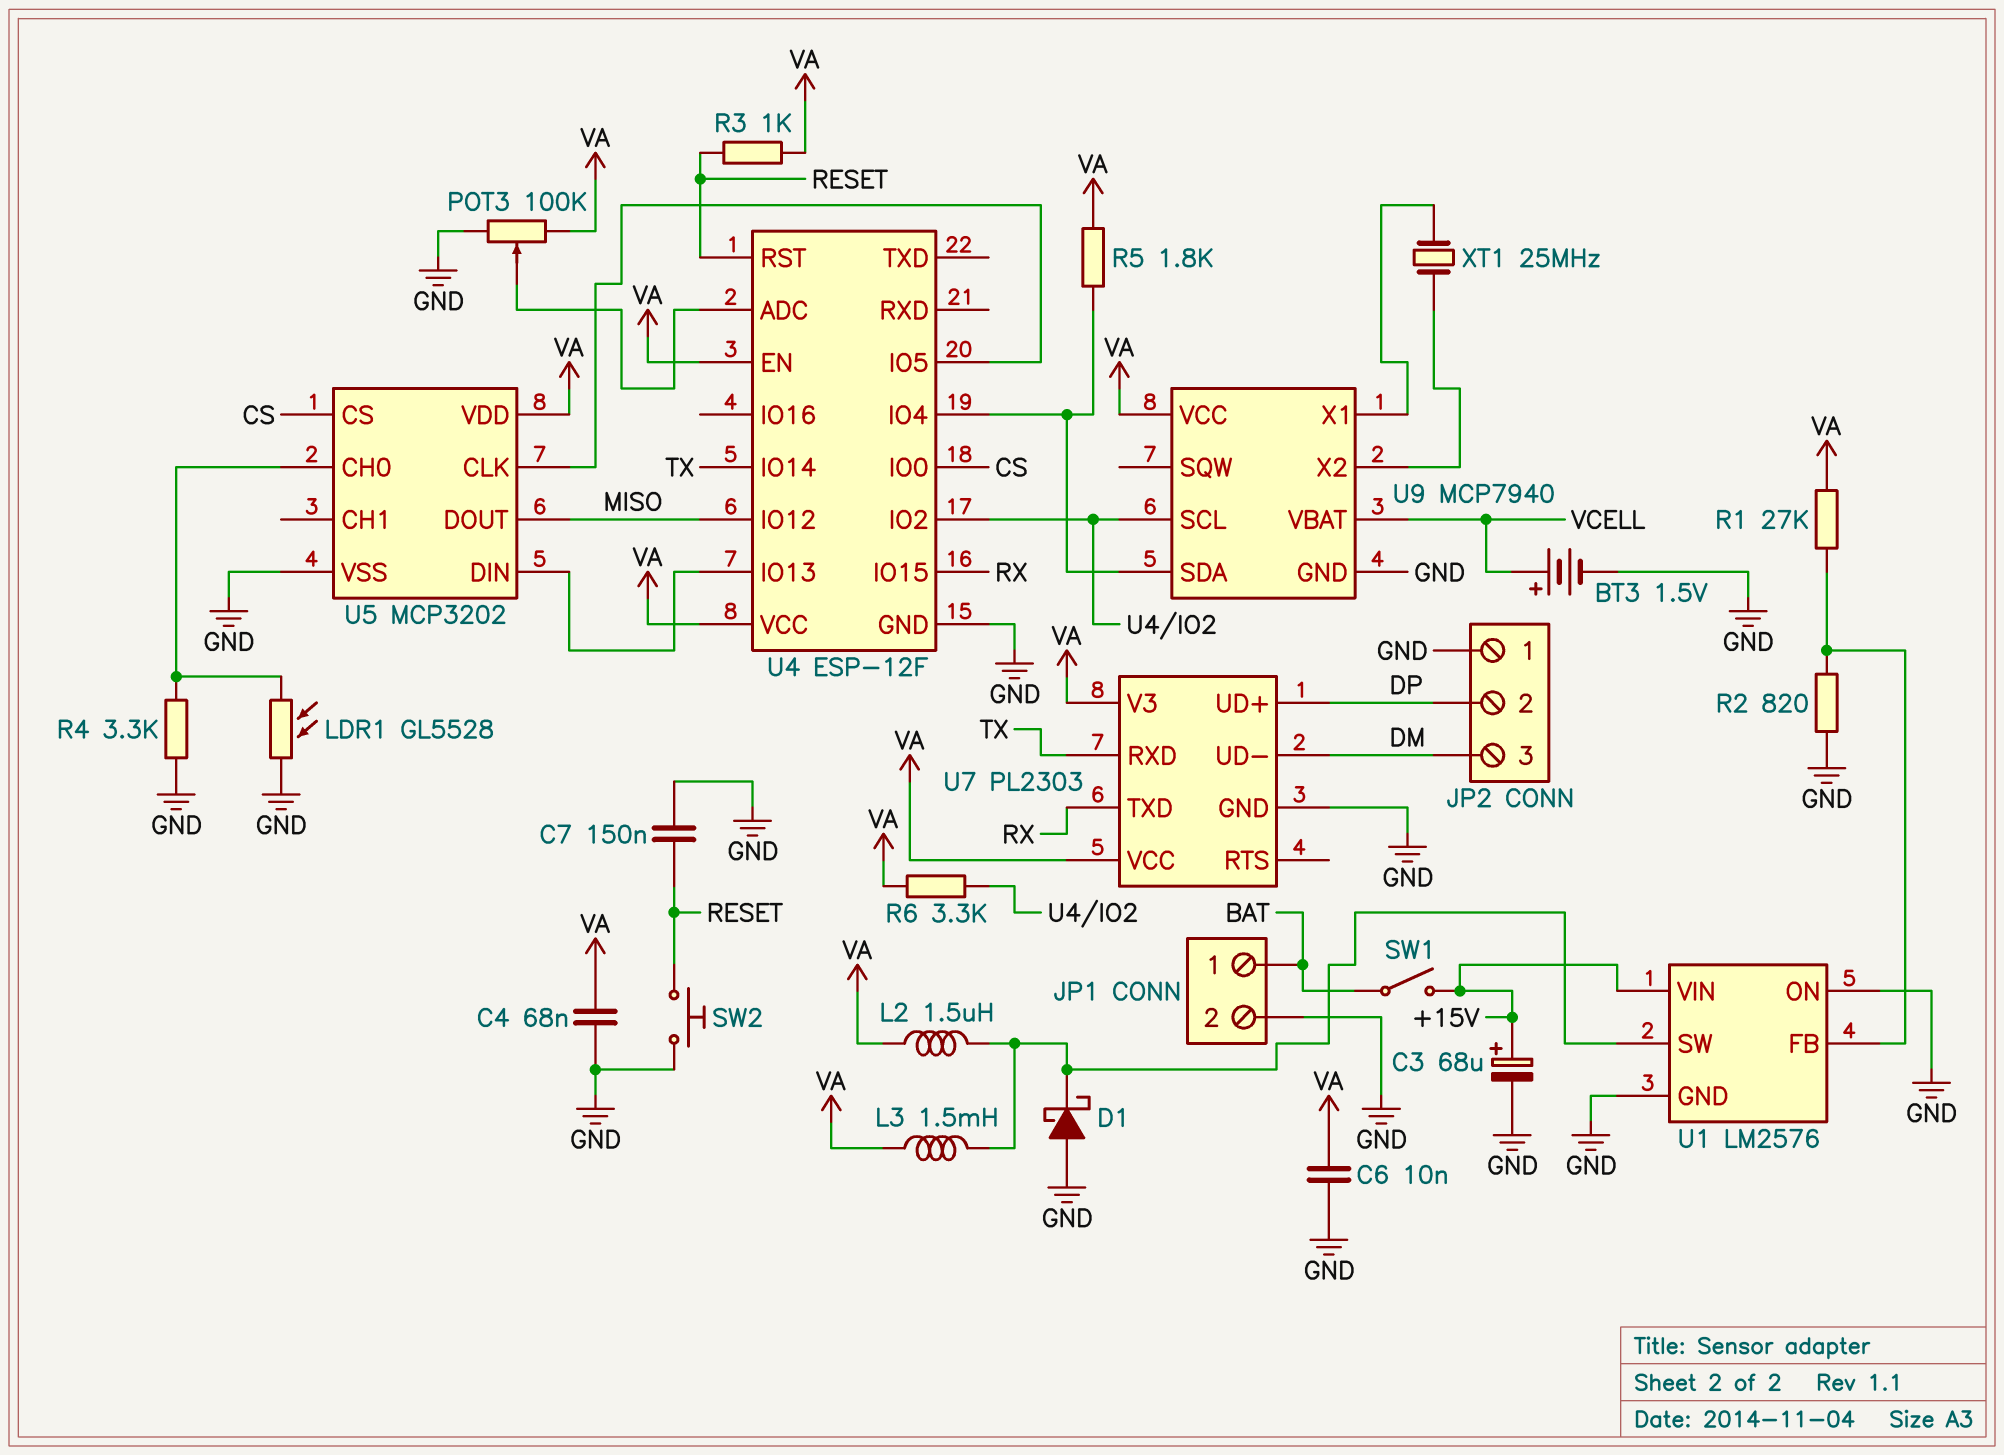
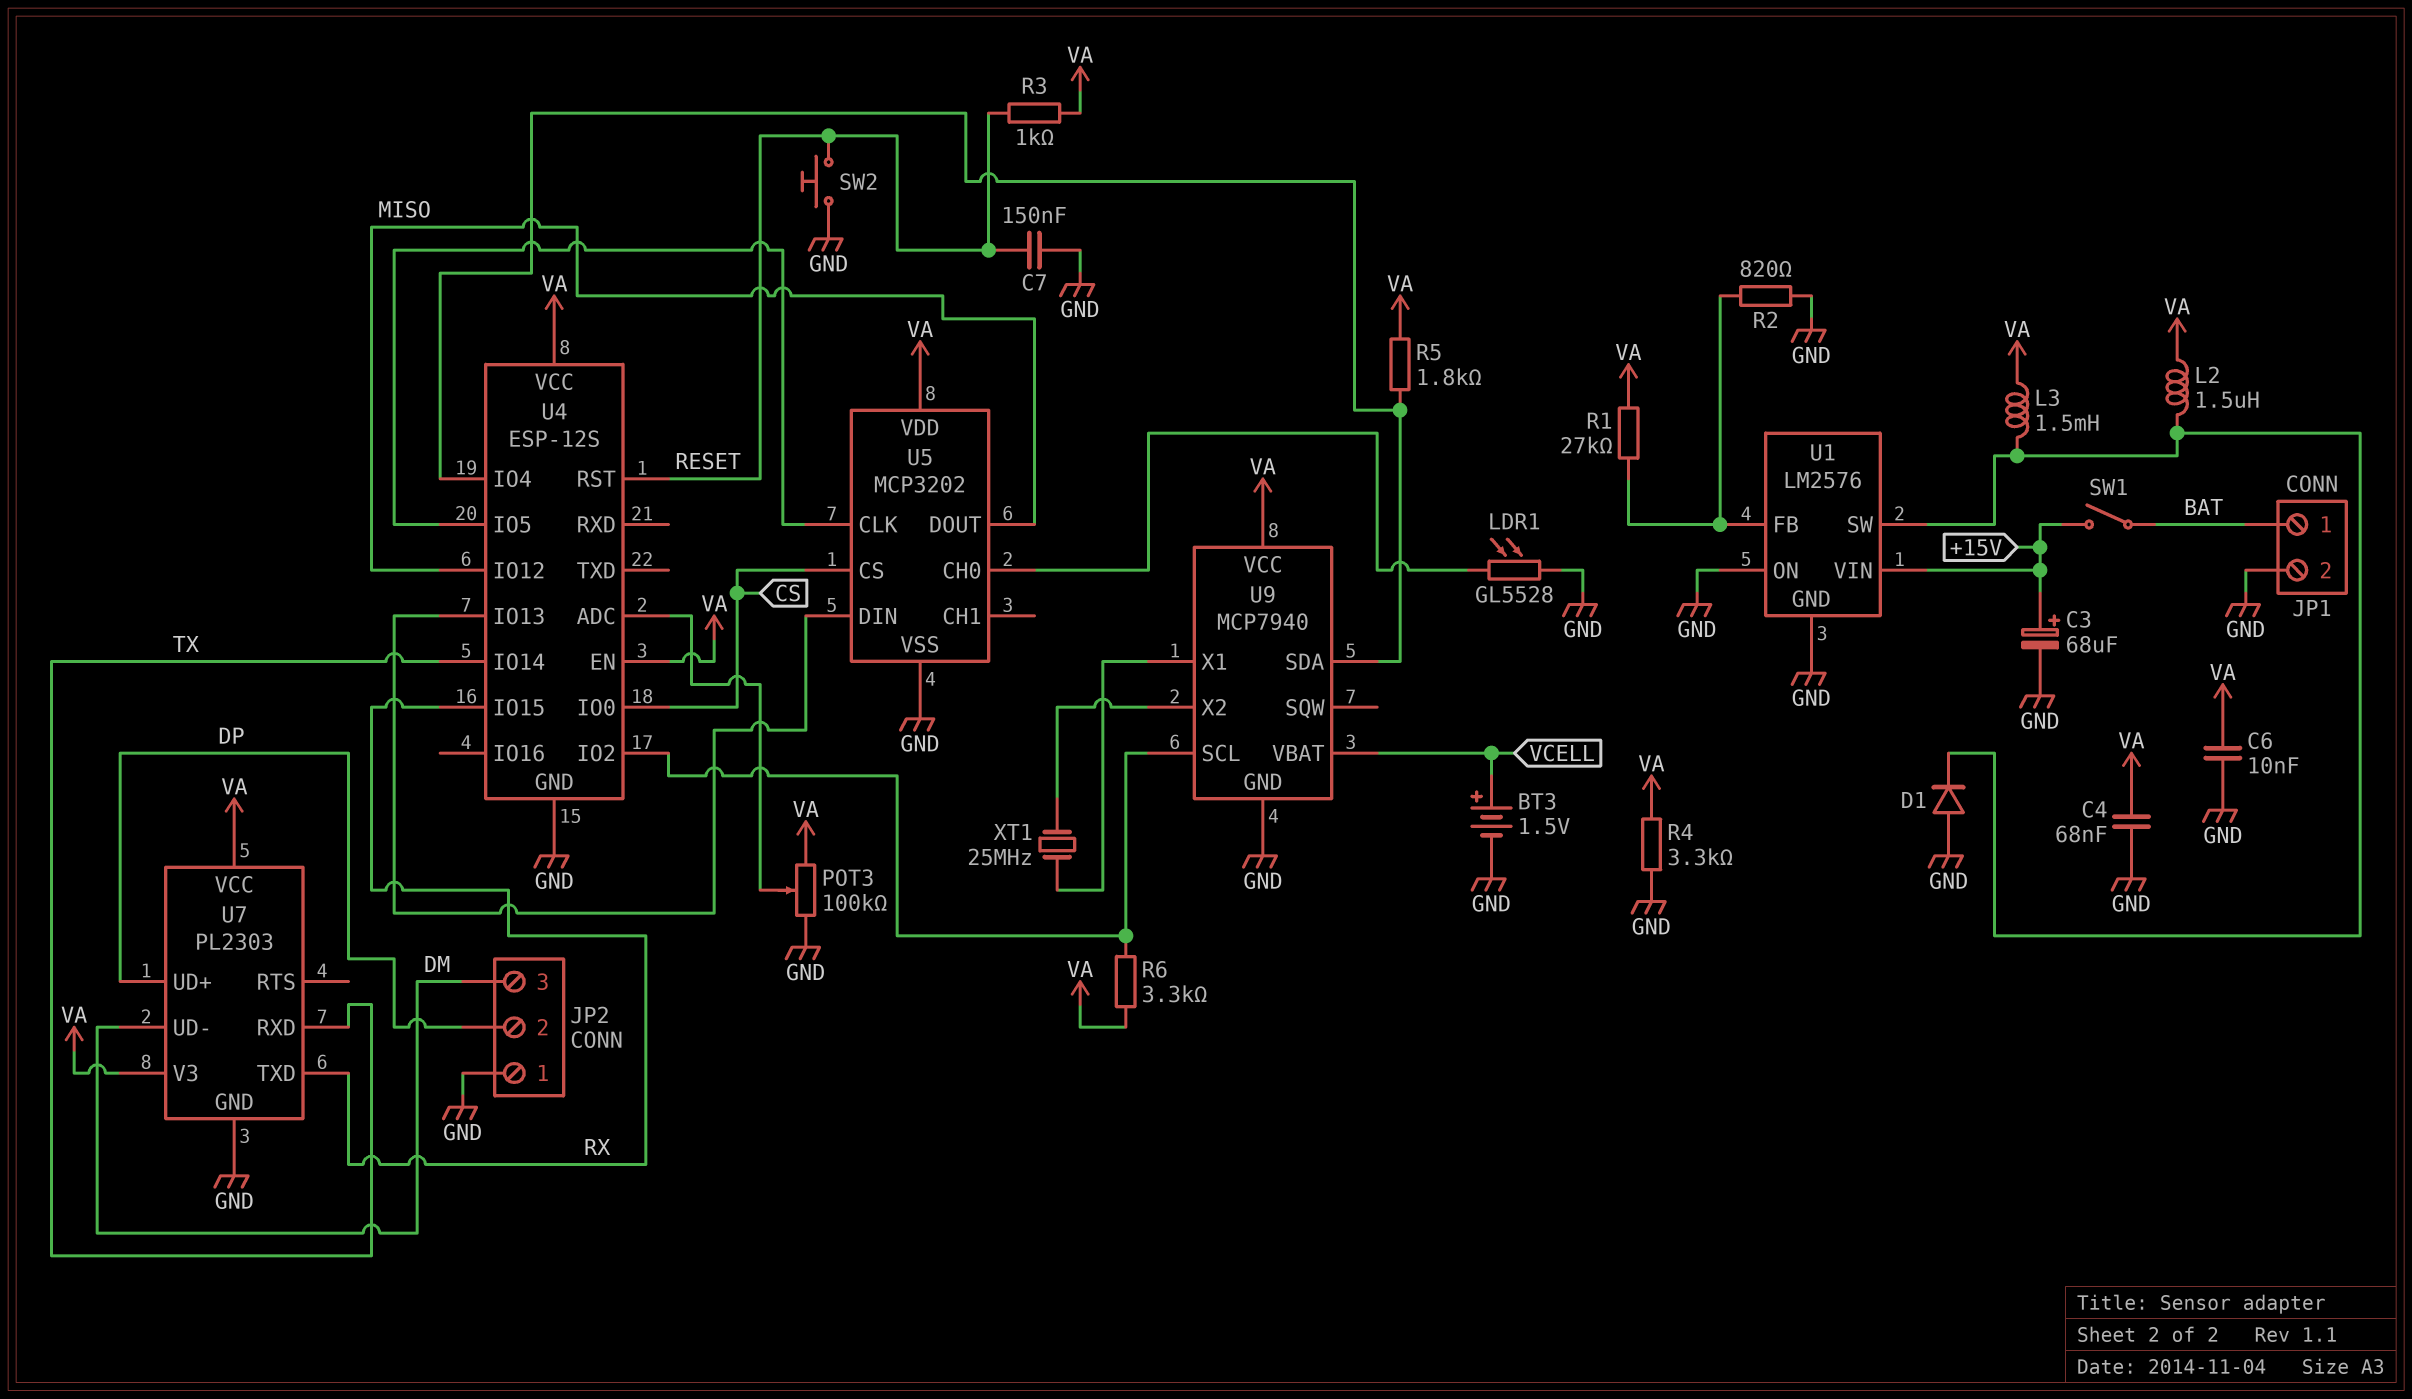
D1: schottky (A GND, K U1/SW) -> diode (A GND, K U1/SW)
R4: 3.3k (GND, U5/CH0) -> 3.3k (GND, VA)
U4: ESP-12F -> ESP-12S

